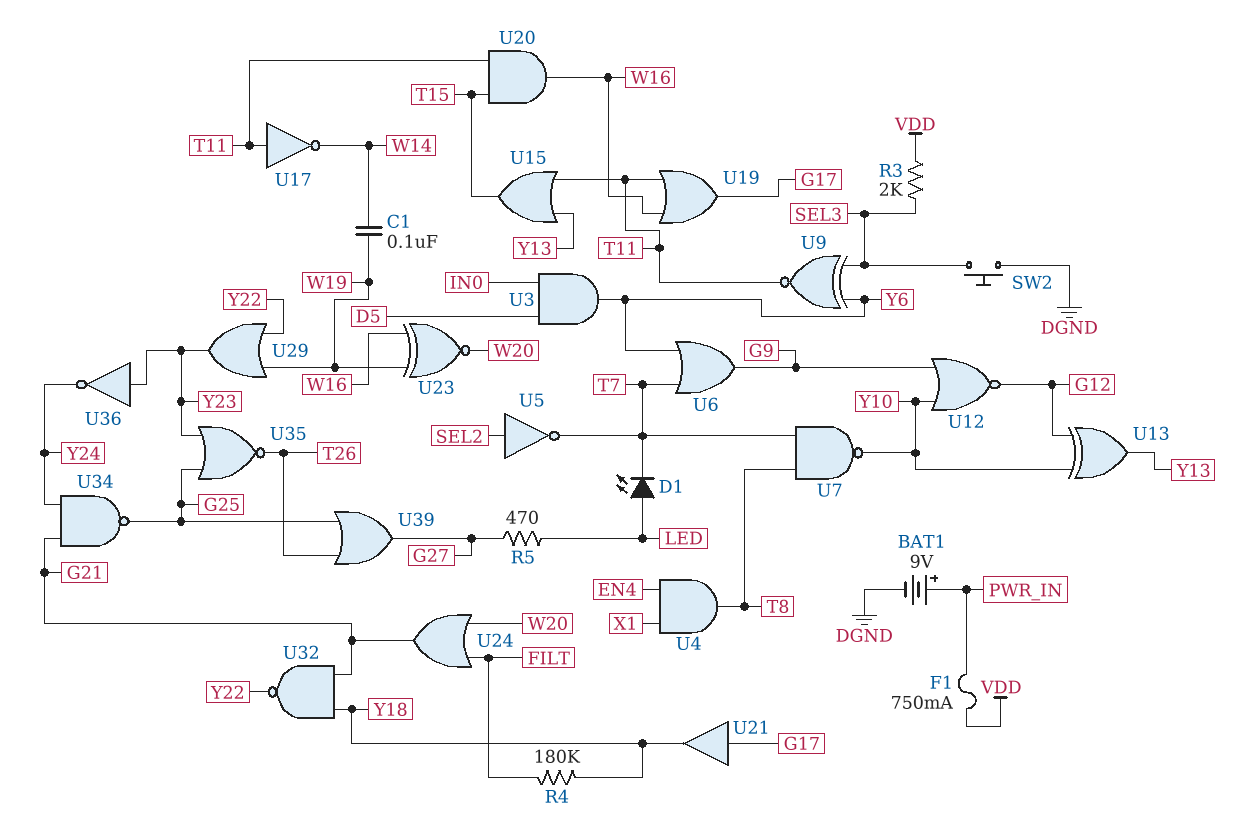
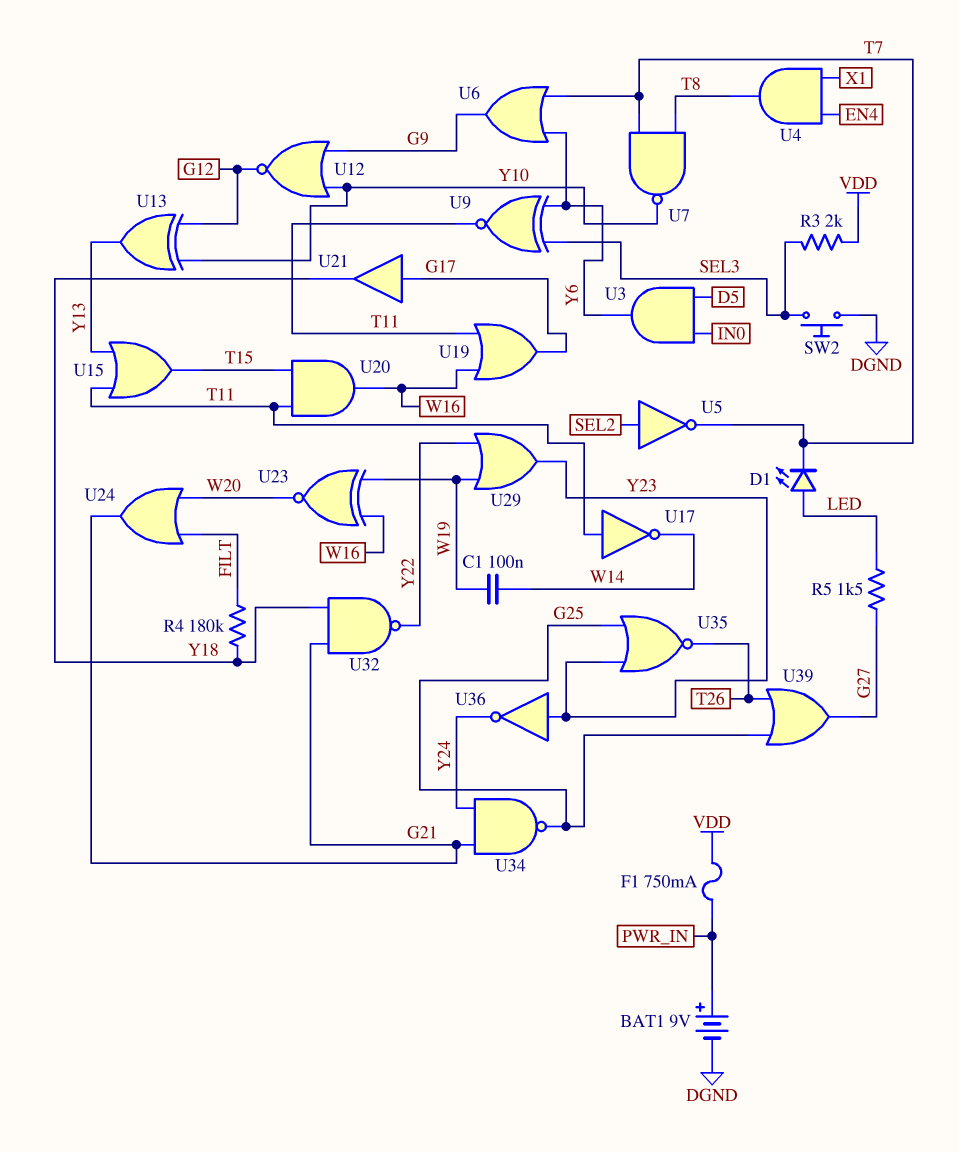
R5: 470 (G27, LED) -> 1.5k (G27, LED)

